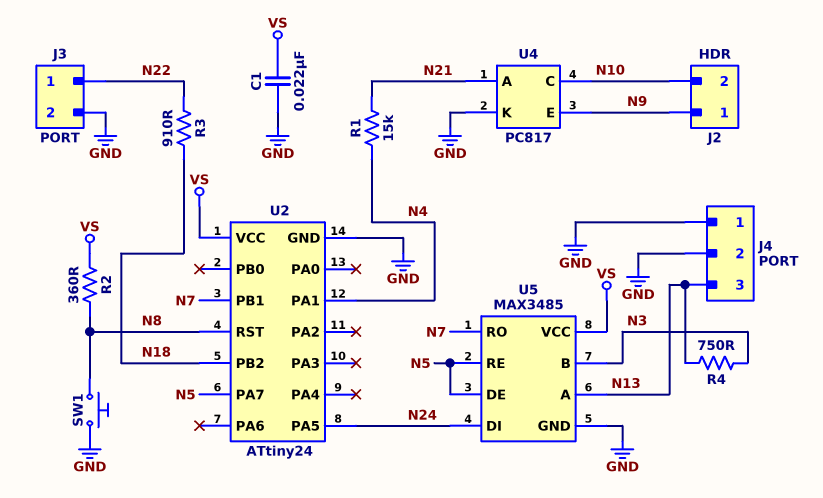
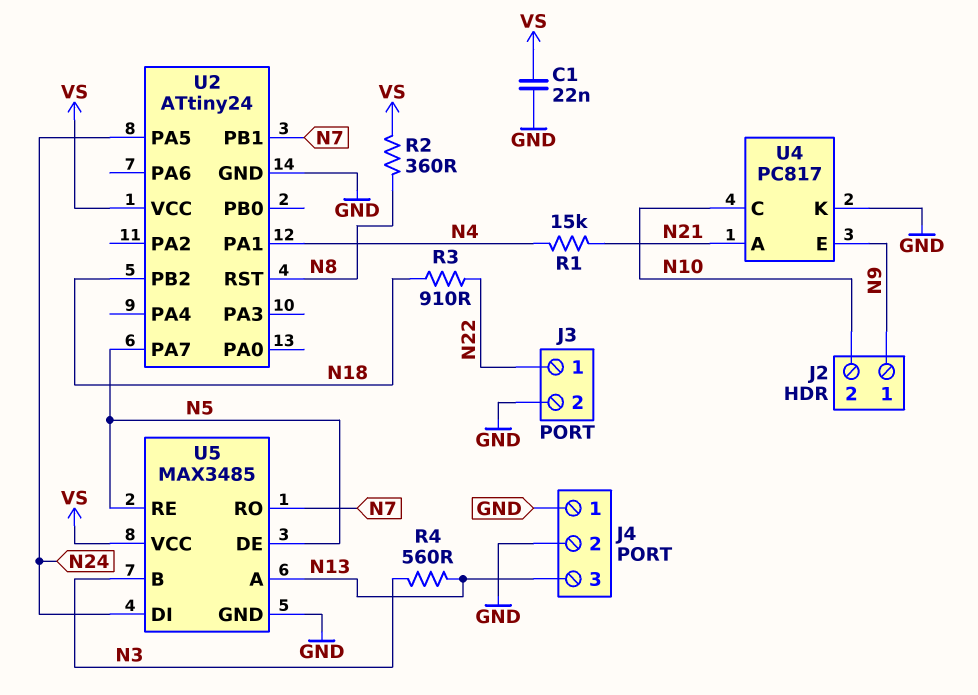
R4: 750 (N3, N13) -> 560 (N3, N13)
SW1: button (GND, N8) -> none

